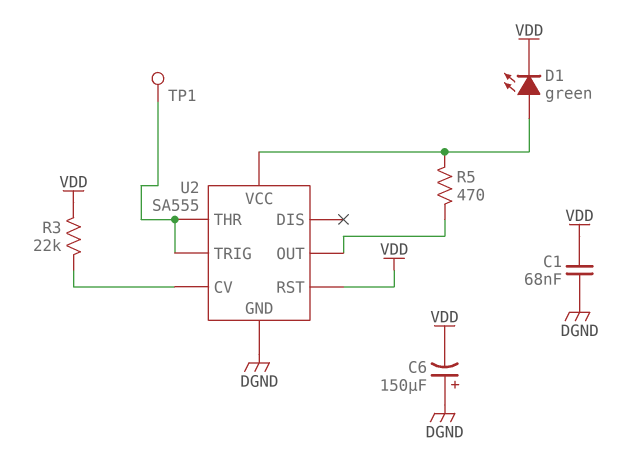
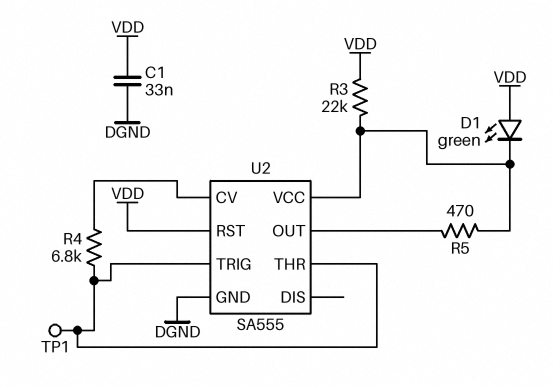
C1: 68nF (DGND, VDD) -> 33nF (DGND, VDD)
C6: 150uF (plus DGND, minus VDD) -> none
D1: LED green (A U2/VCC, K VDD) -> LED green (A VDD, K U2/VCC)
R3: 22k (U2/CV, VDD) -> 22k (U2/VCC, VDD)
R4: none -> 6.8k (U2/CV, U2/THR)

